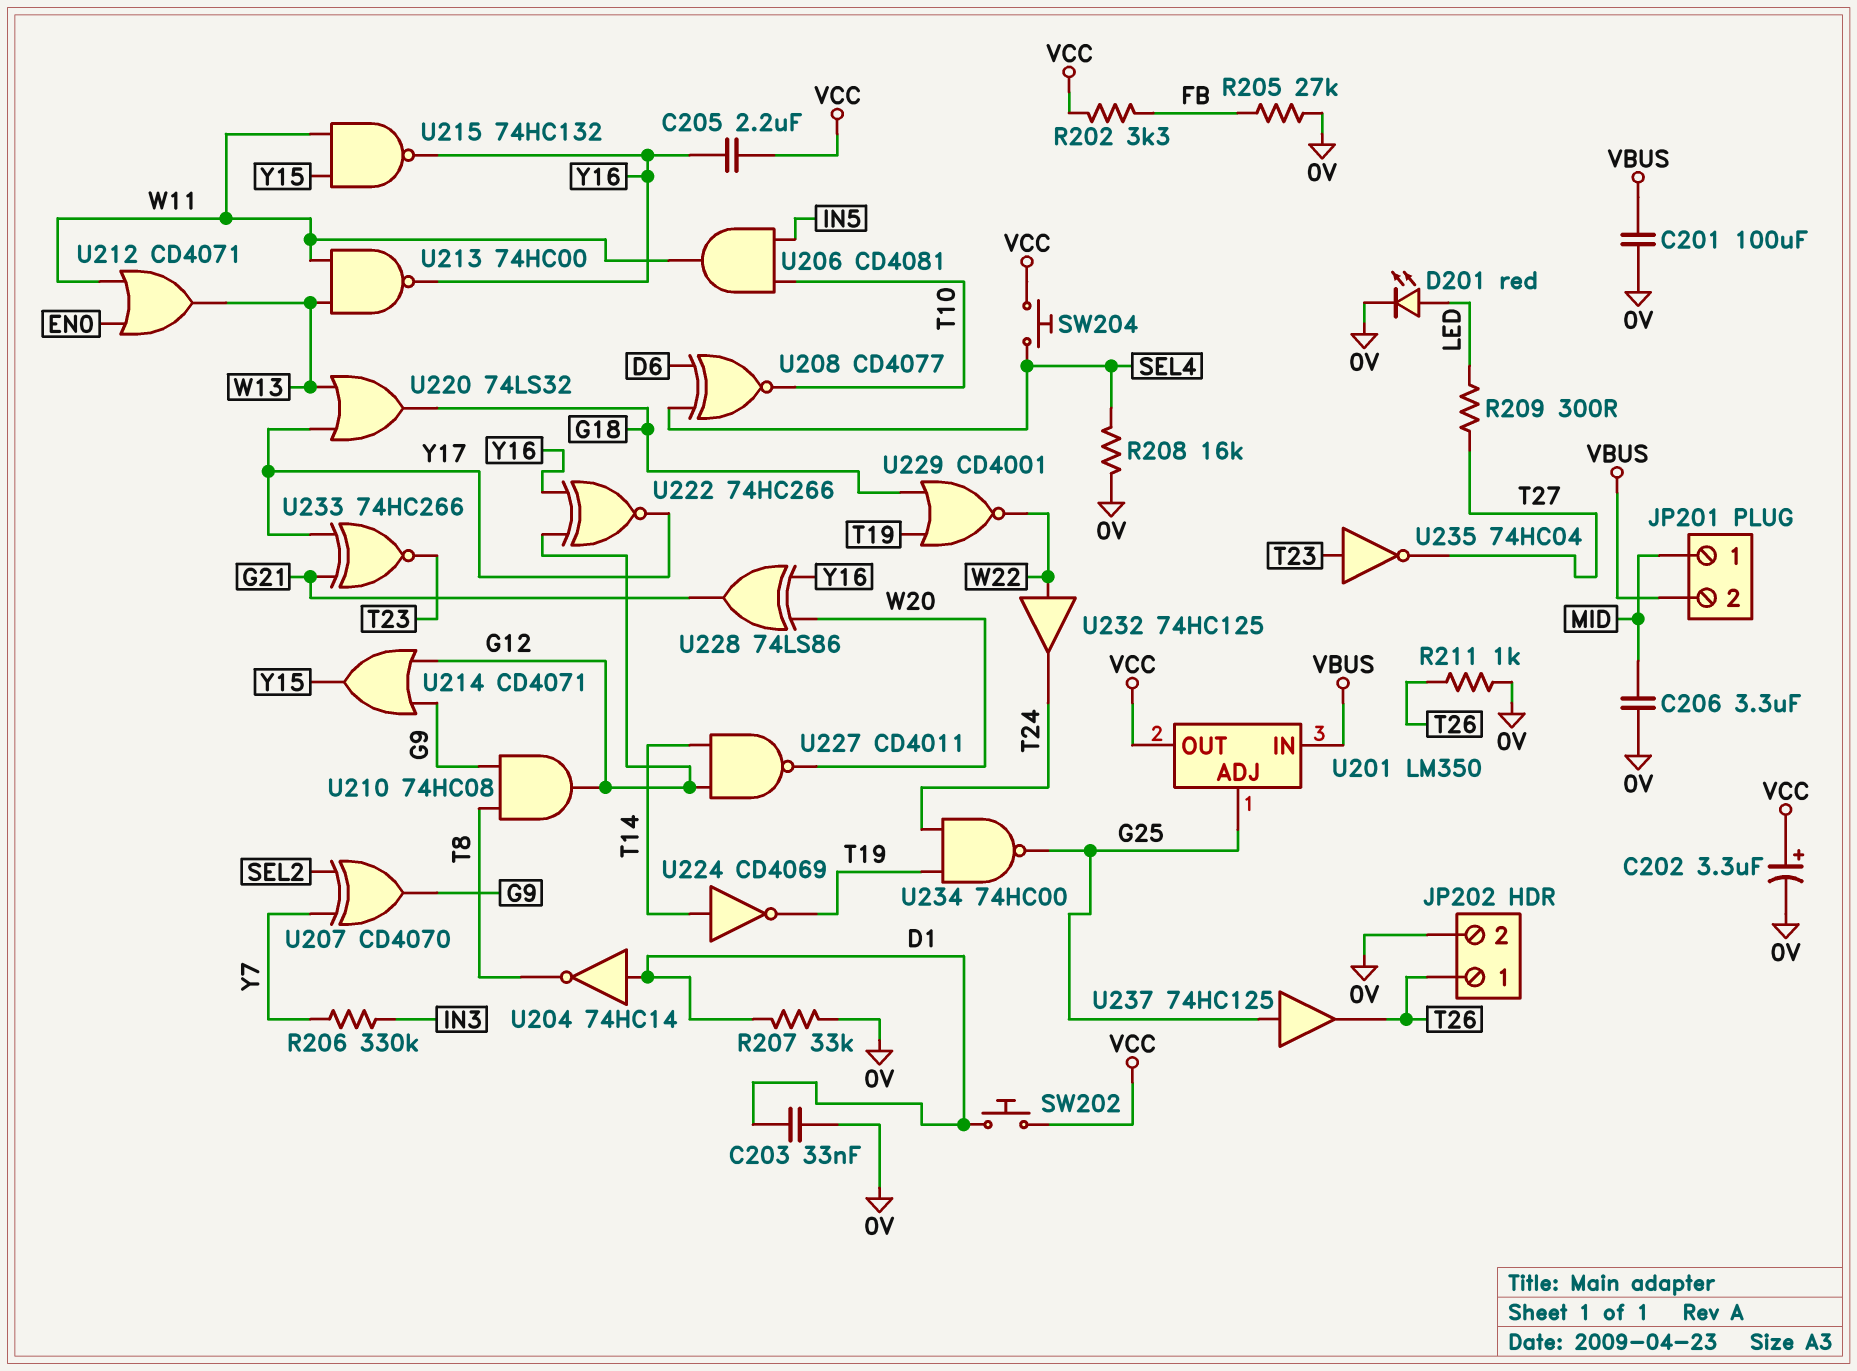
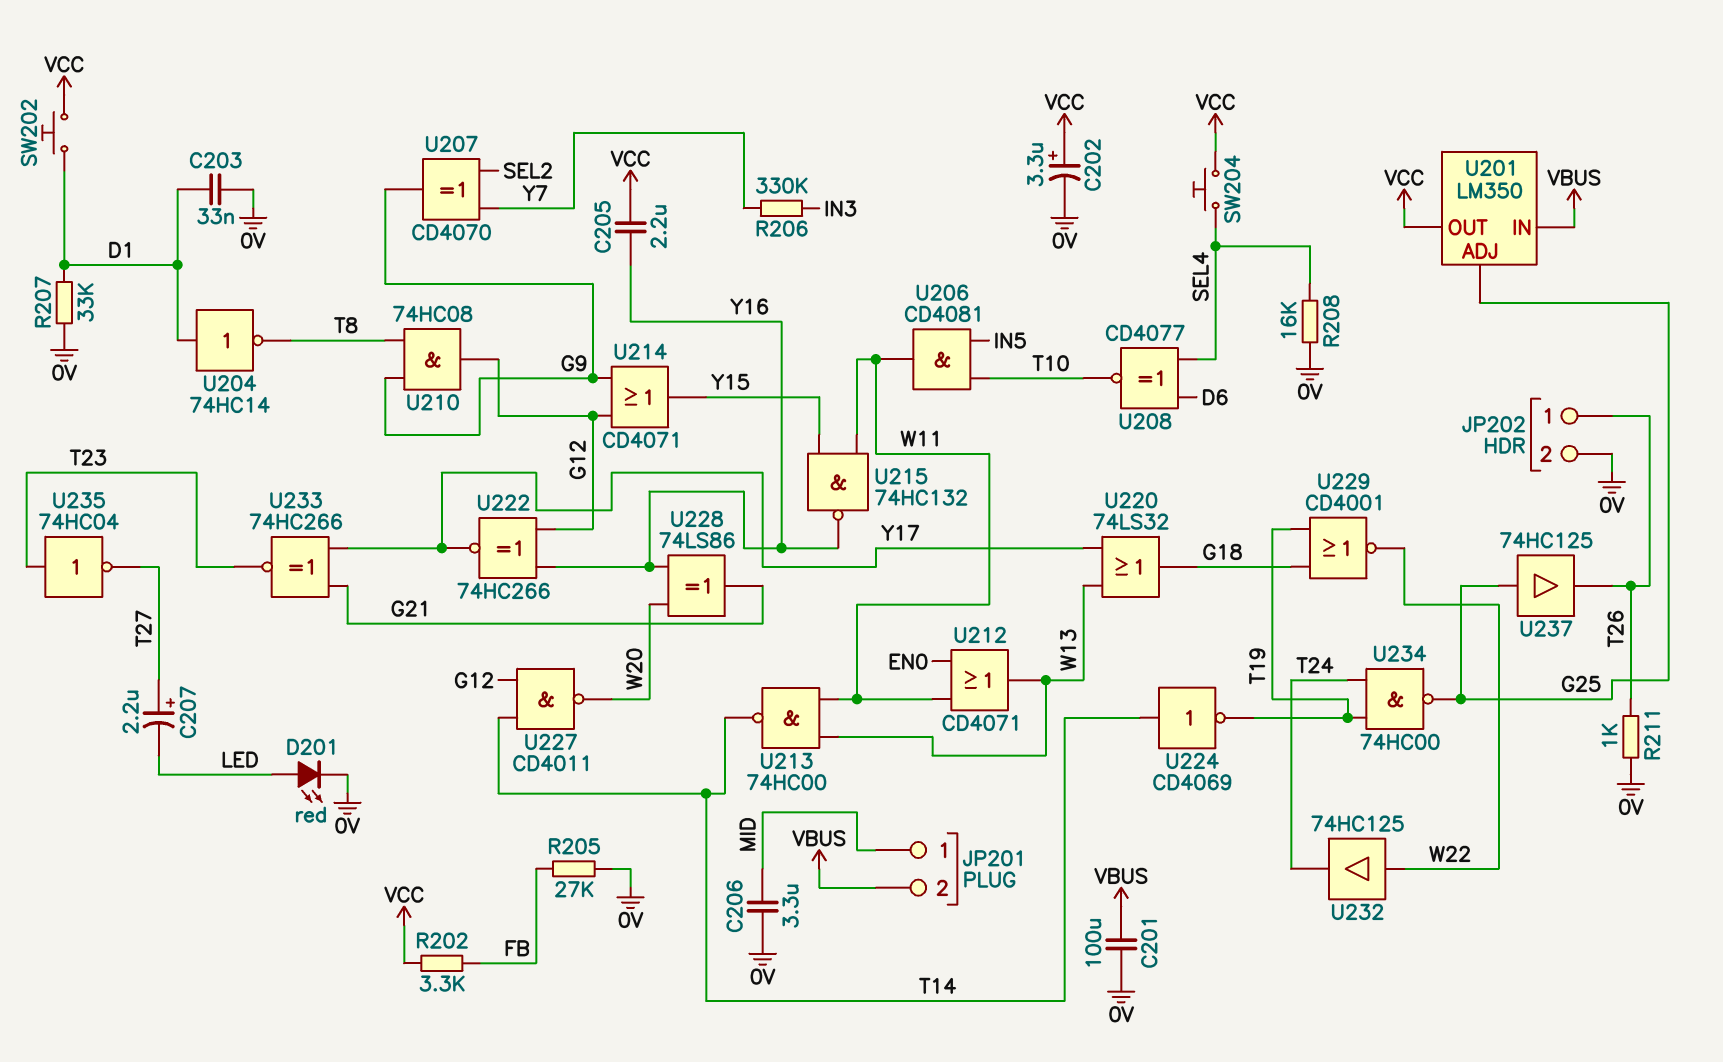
C207: none -> 2.2uF (plus T27, minus LED)
R209: 300 (LED, T27) -> none
U213: NAND 74HC00 (in W11, in W13, out Y16) -> NAND 74HC00 (in W11, in W13, out T14)

